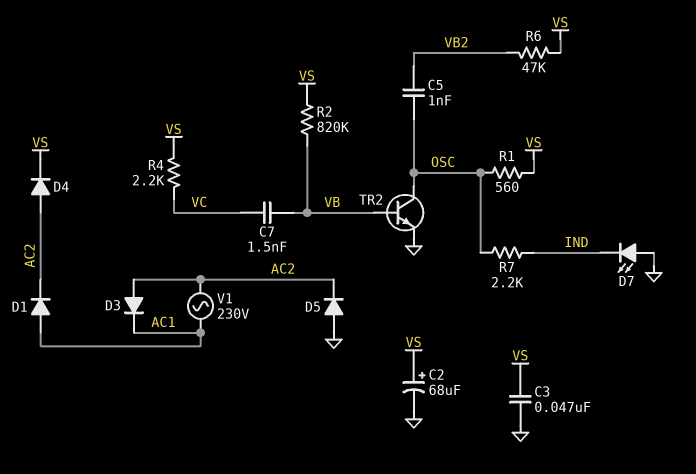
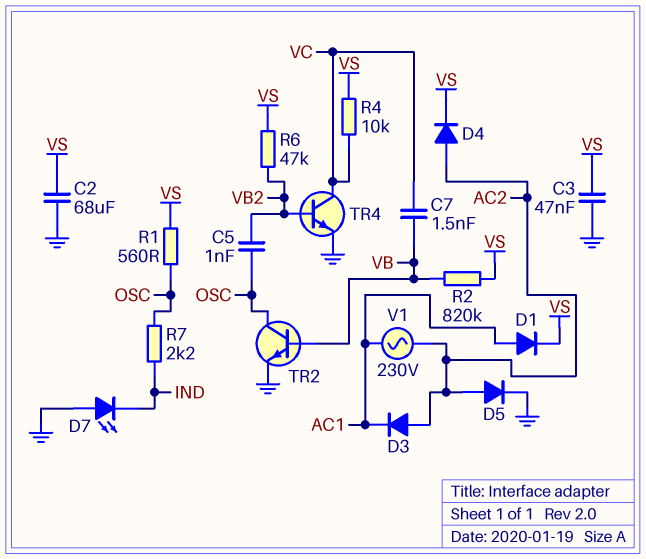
C2: 68uF (plus VS, minus GND) -> 68uF (GND, VS)
D1: diode (A AC1, K AC2) -> diode (A AC1, K VS)
D5: diode (A GND, K AC2) -> diode (A AC2, K GND)
R4: 2.2k (VC, VS) -> 10k (VC, VS)
TR4: none -> NPN (B VB2, C VC, E GND)

